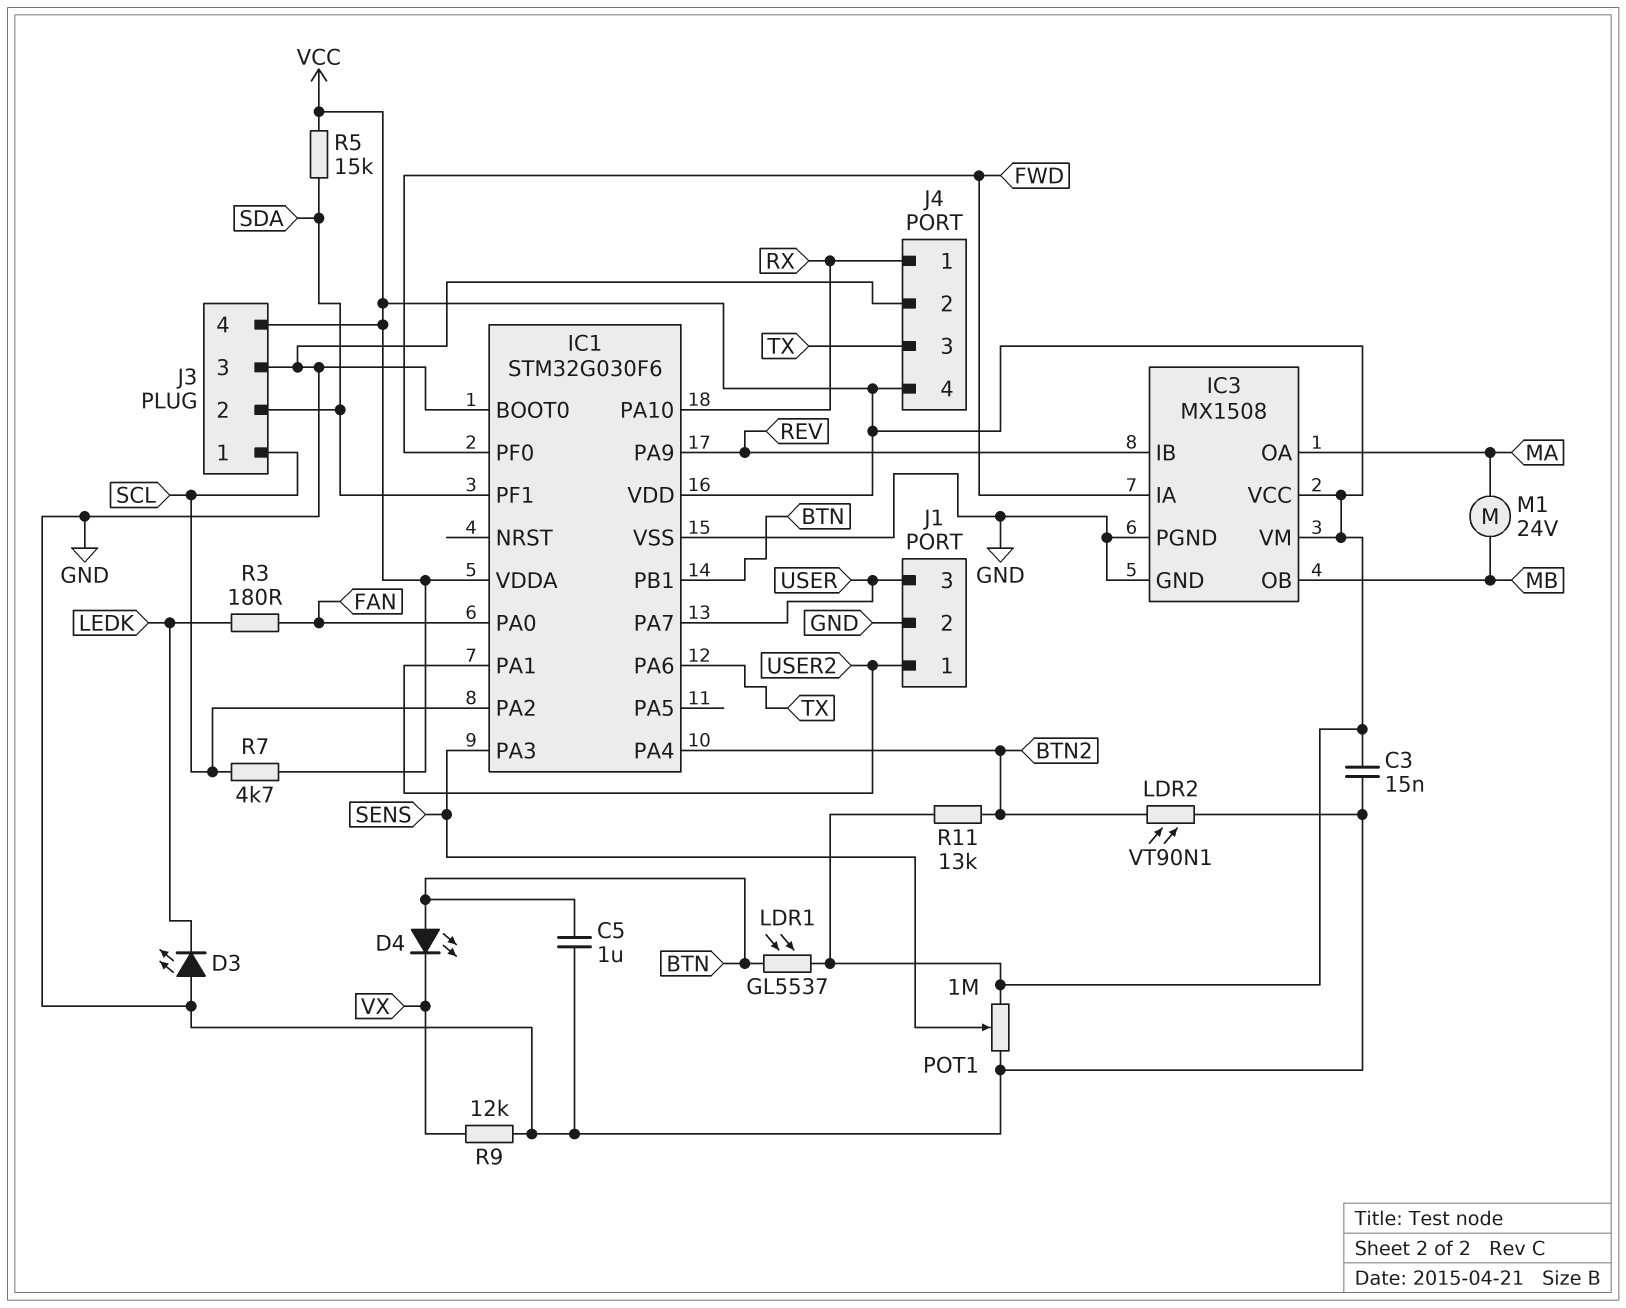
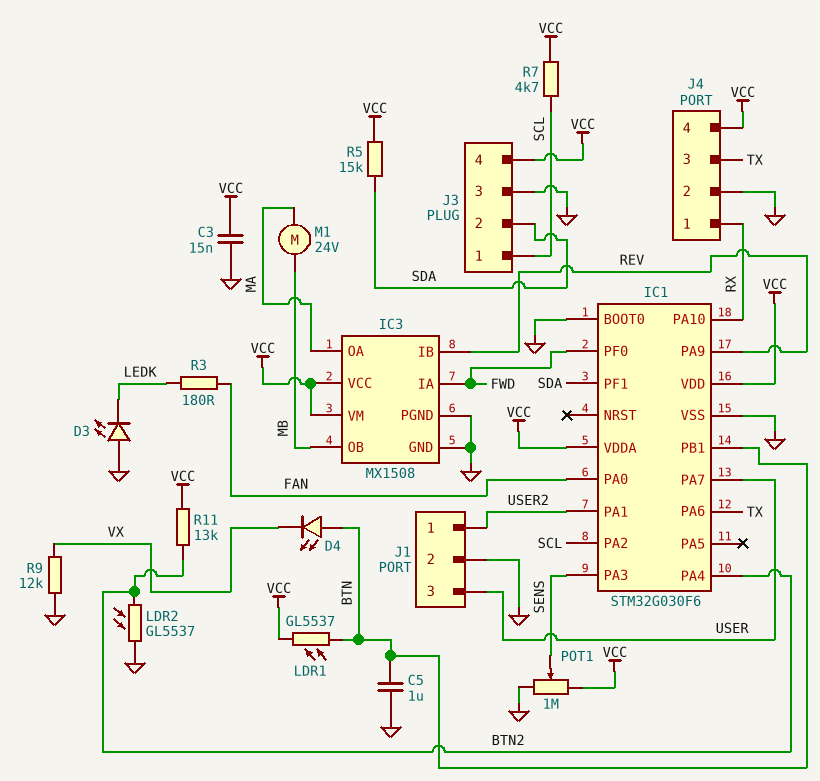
LDR2: VT90N1 (BTN2, GND) -> GL5537 (BTN2, GND)

